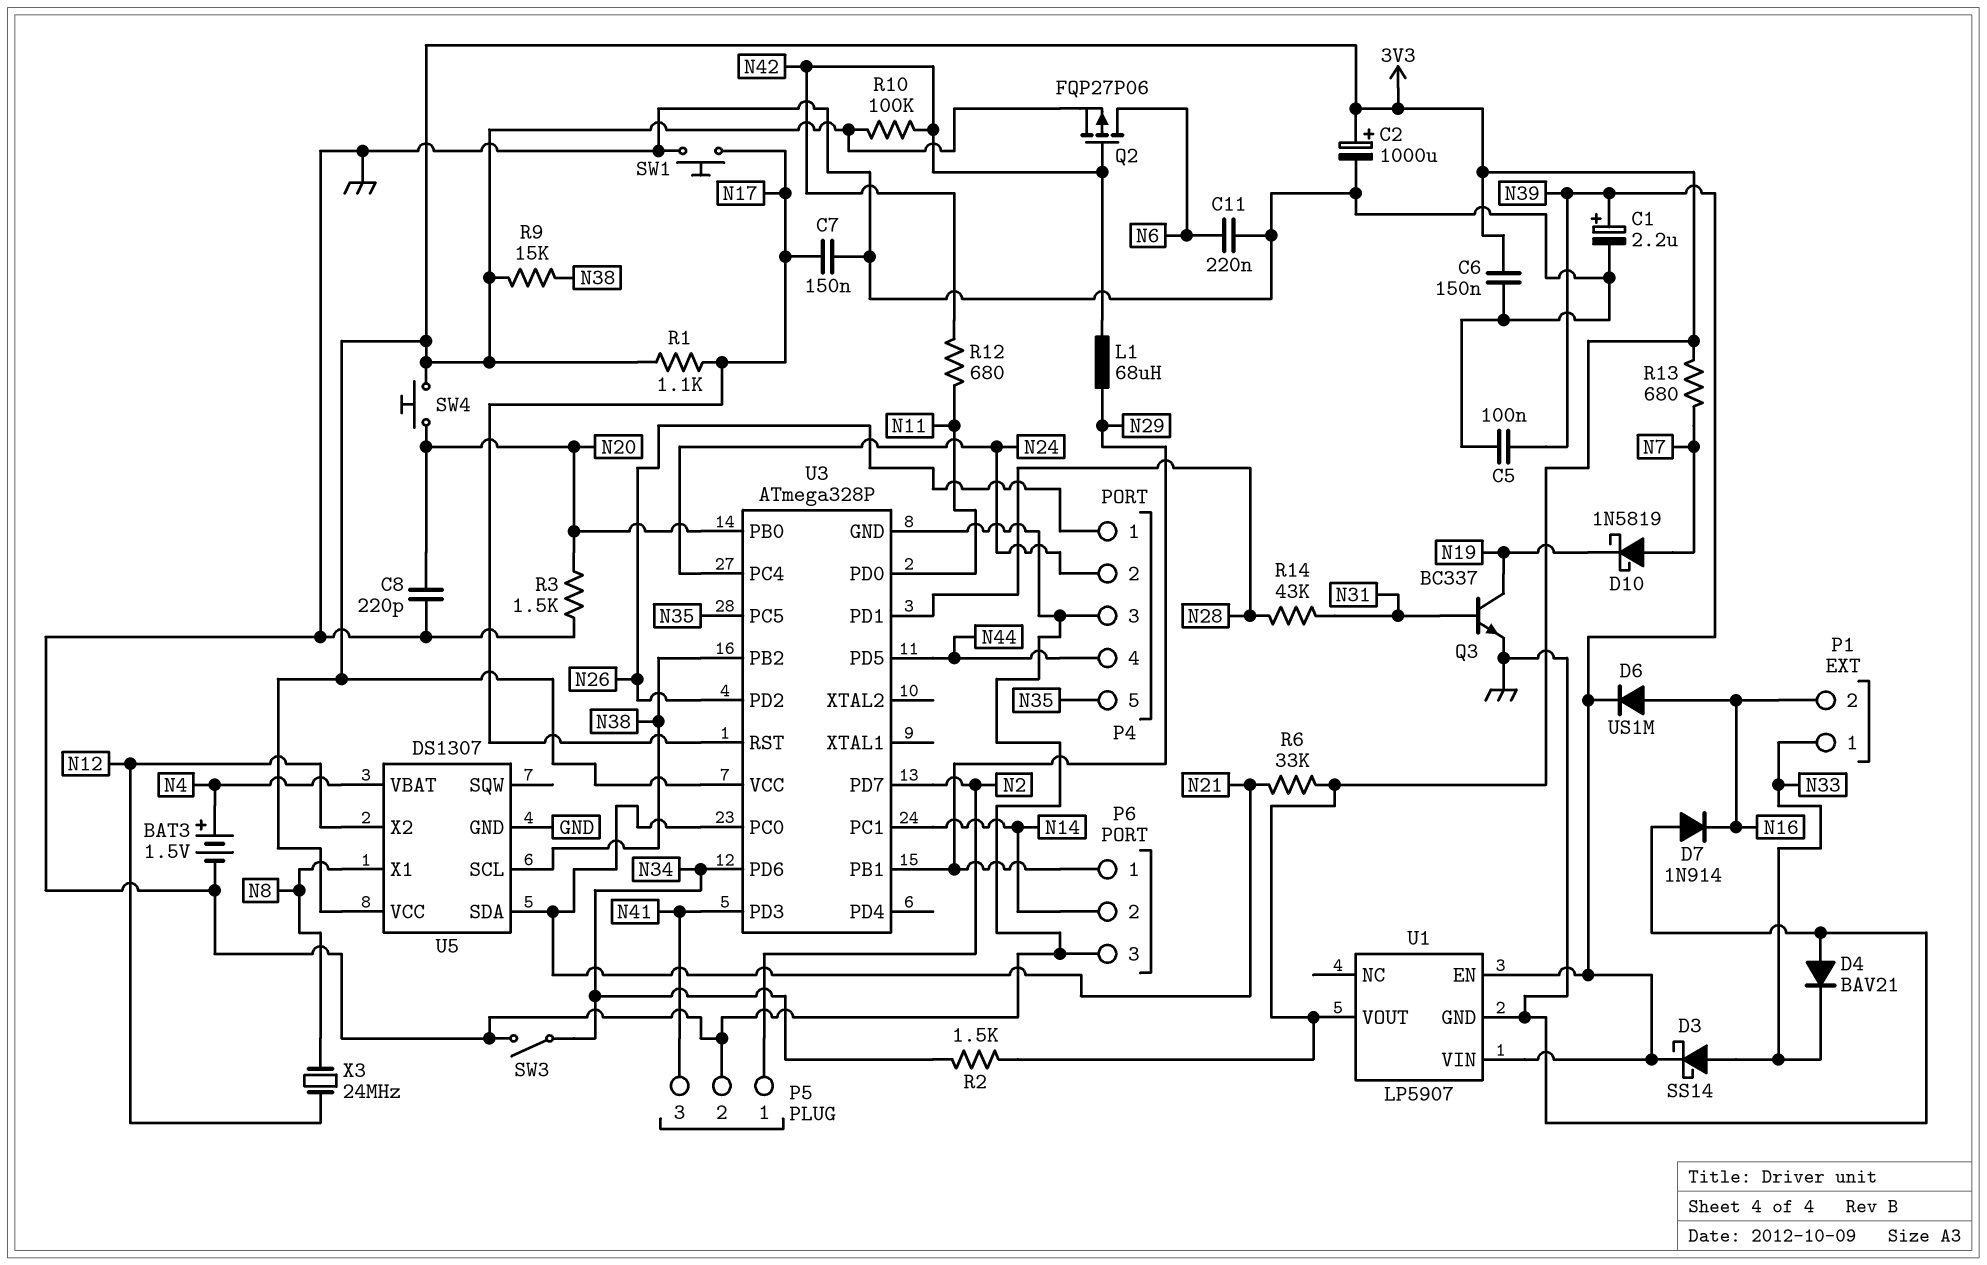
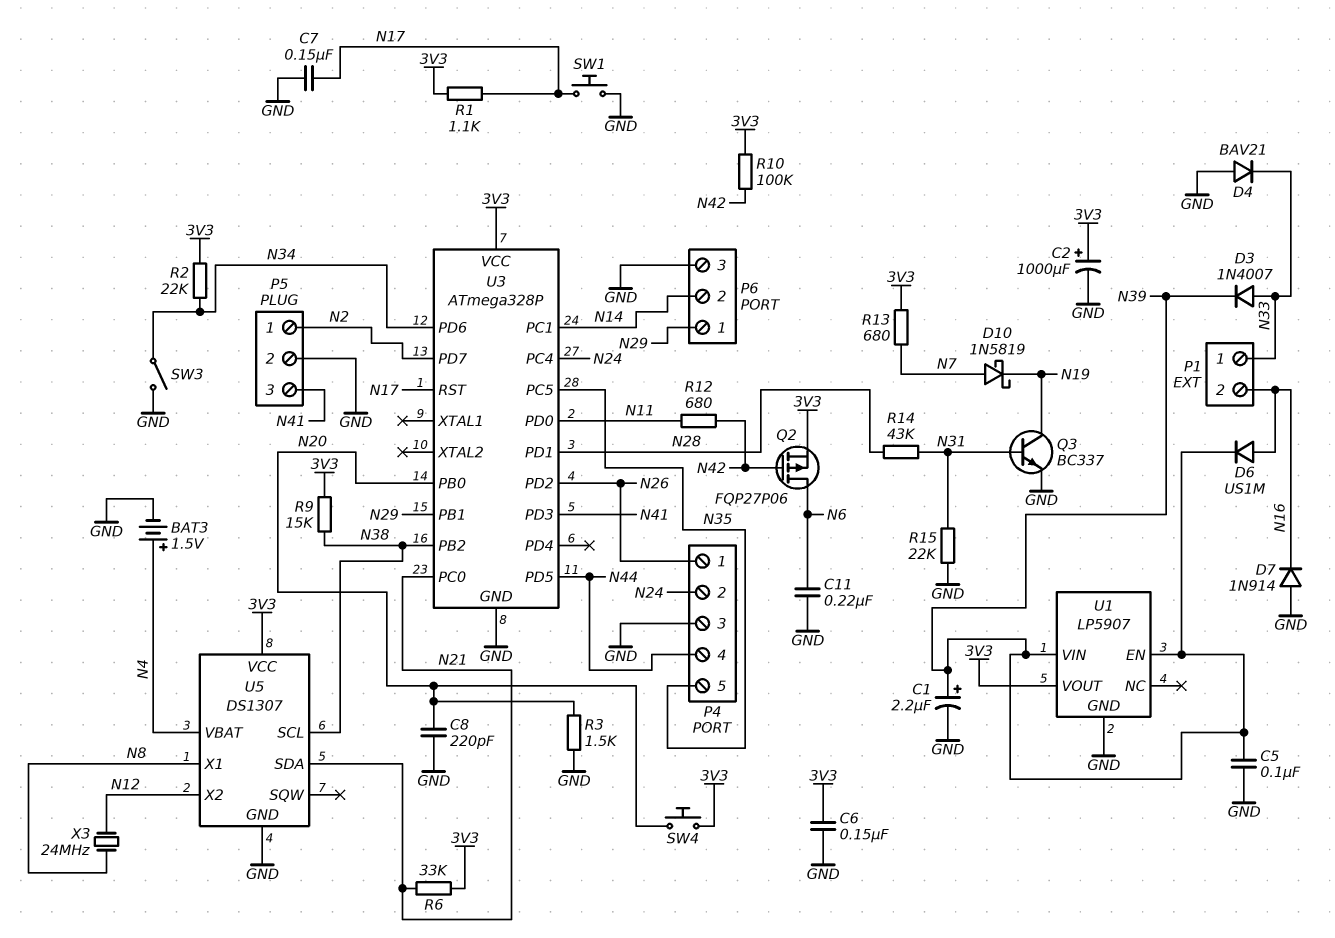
D3: schottky SS14 (A N33, K N39) -> diode 1N4007 (A N33, K N39)
L1: 68uH (N29, N42) -> none
R2: 1.5k (3V3, N34) -> 22k (3V3, N34)
R15: none -> 22k (GND, N31)

